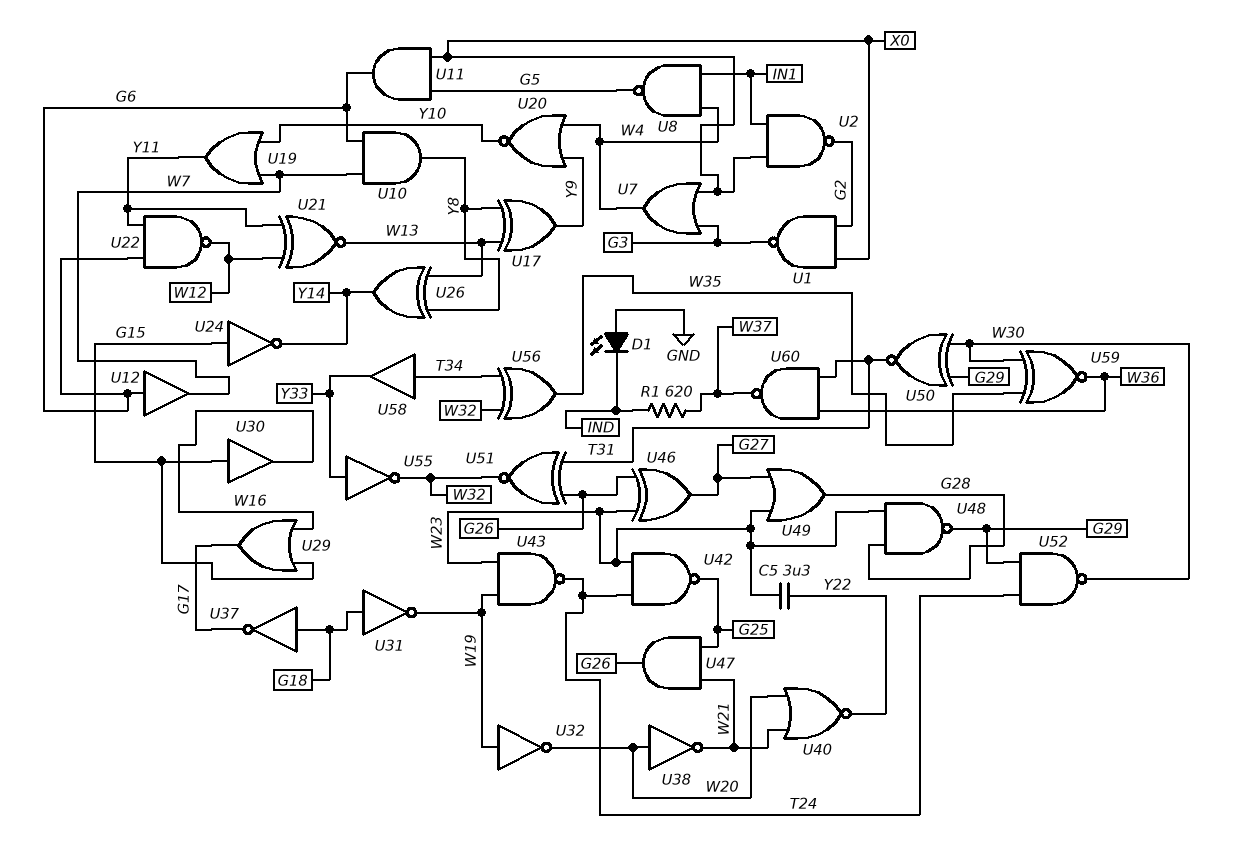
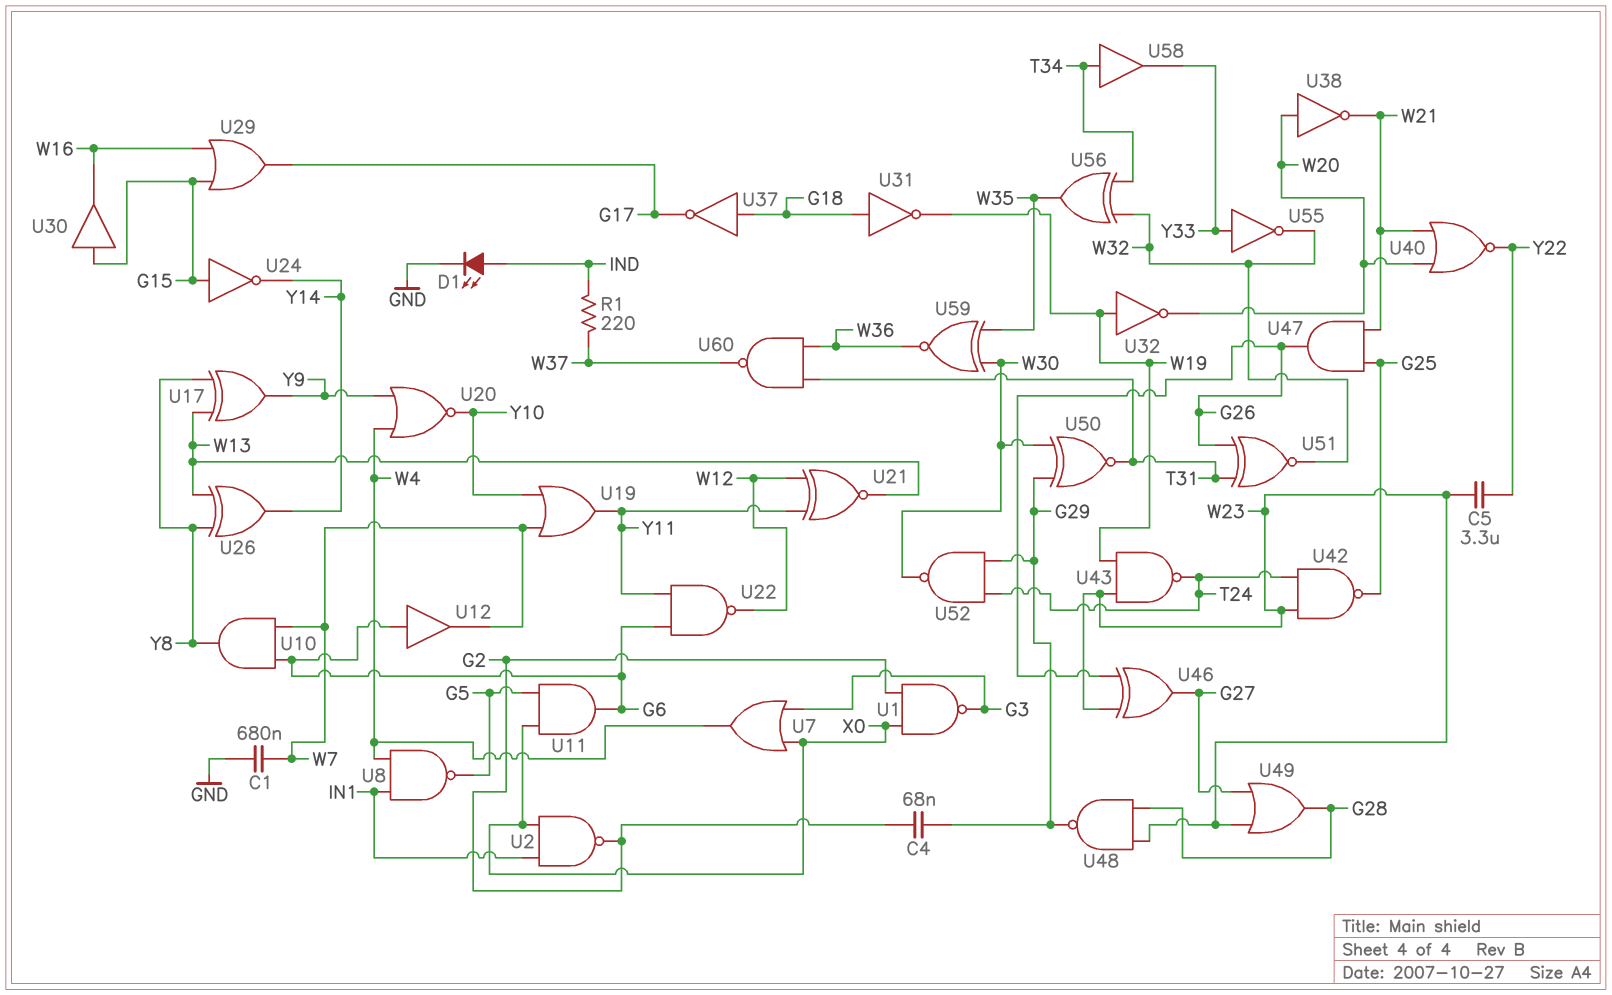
C1: none -> 680nF (GND, W7)
C4: none -> 68nF (G2, G29)
D1: LED (A GND, K IND) -> LED (A IND, K GND)
R1: 620 (IND, W37) -> 220 (IND, W37)

